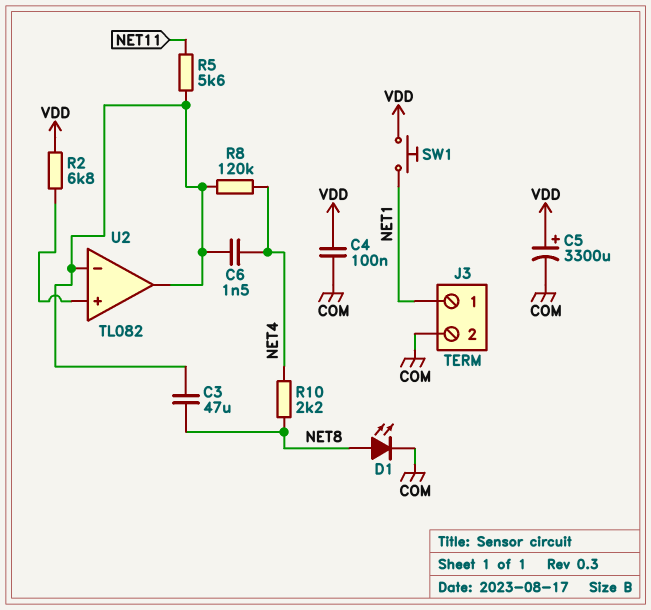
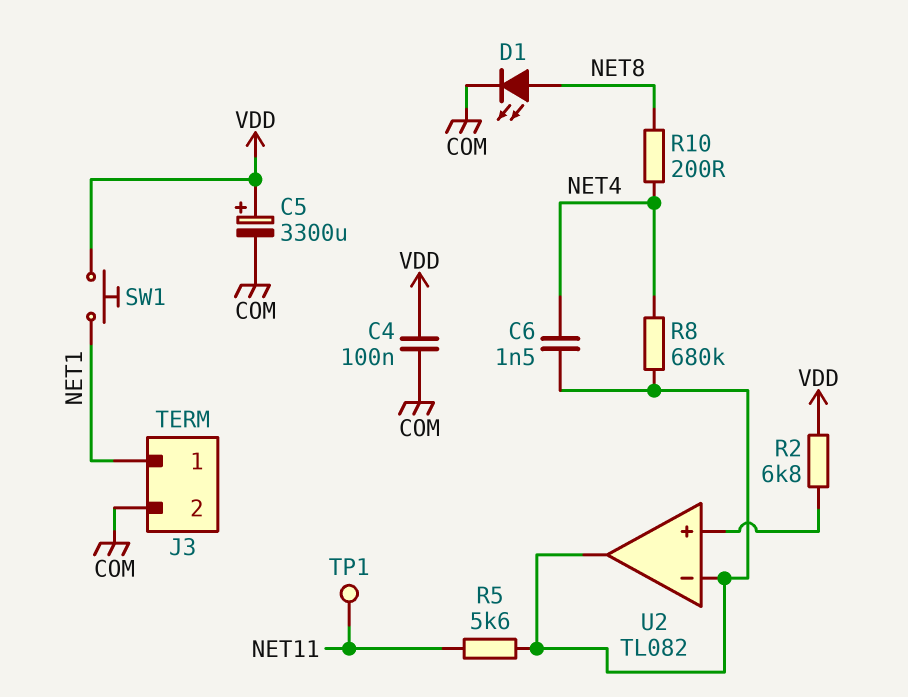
C3: 47uF (NET8, U2/in-) -> none
R8: 120k (NET4, U2/in-) -> 680k (NET4, U2/in-)
R10: 2.2k (NET4, NET8) -> 200 (NET4, NET8)
TP1: none -> test point (NET11)

